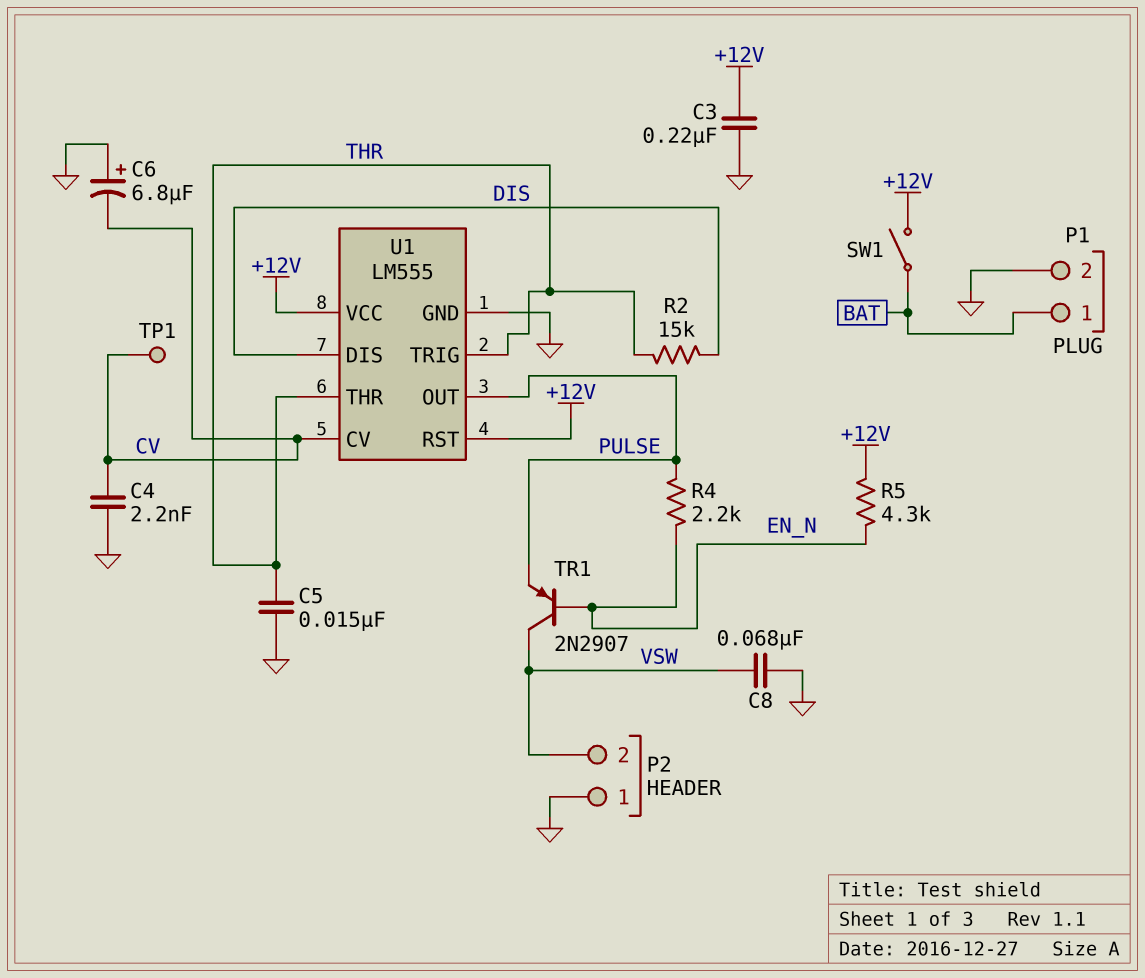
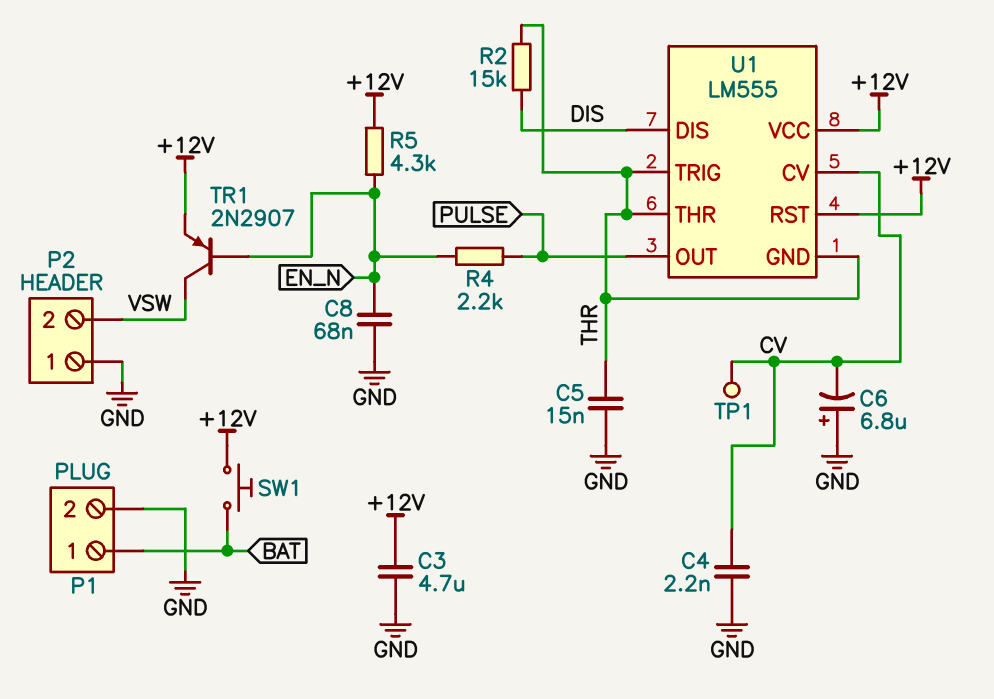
C3: 220nF (+12V, GND) -> 4.7uF (+12V, GND)
C8: 68nF (GND, VSW) -> 68nF (EN_N, GND)
SW1: switch (+12V, BAT) -> button (+12V, BAT)
TR1: PNP 2N2907 (B EN_N, C VSW, E PULSE) -> PNP 2N2907 (B EN_N, C VSW, E +12V)
U1 pin GND: GND -> THR

